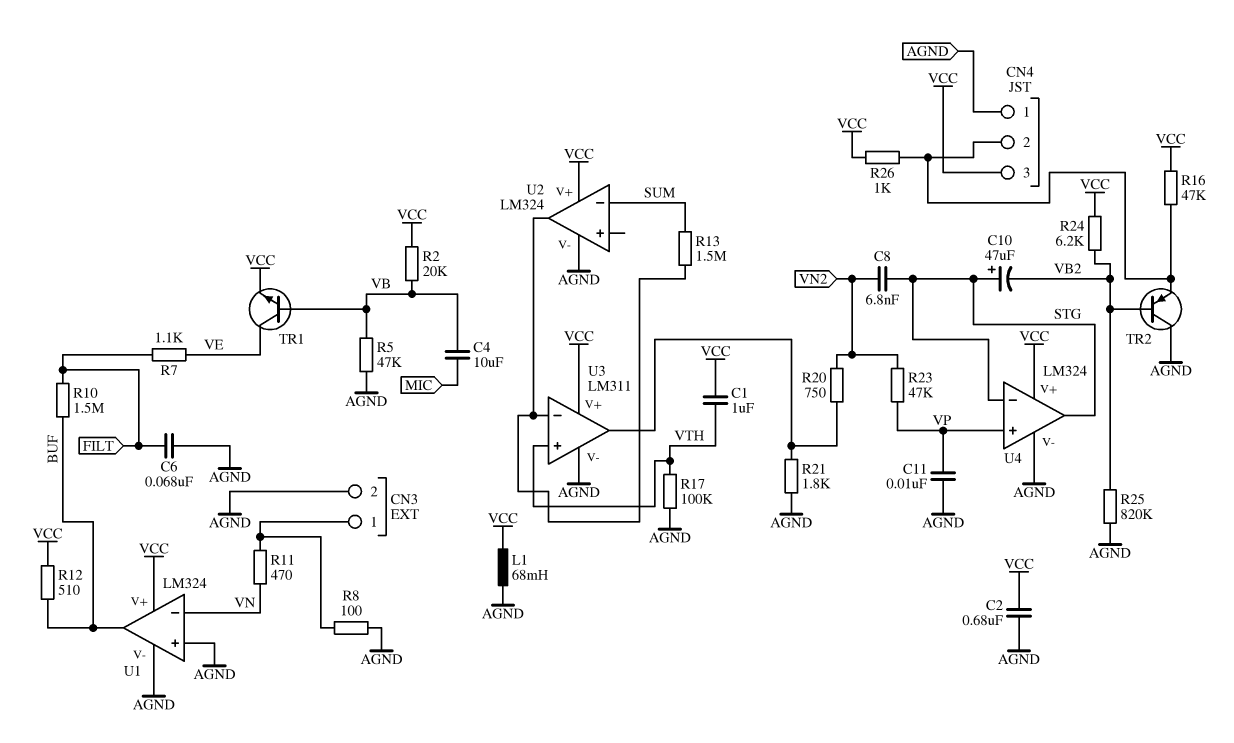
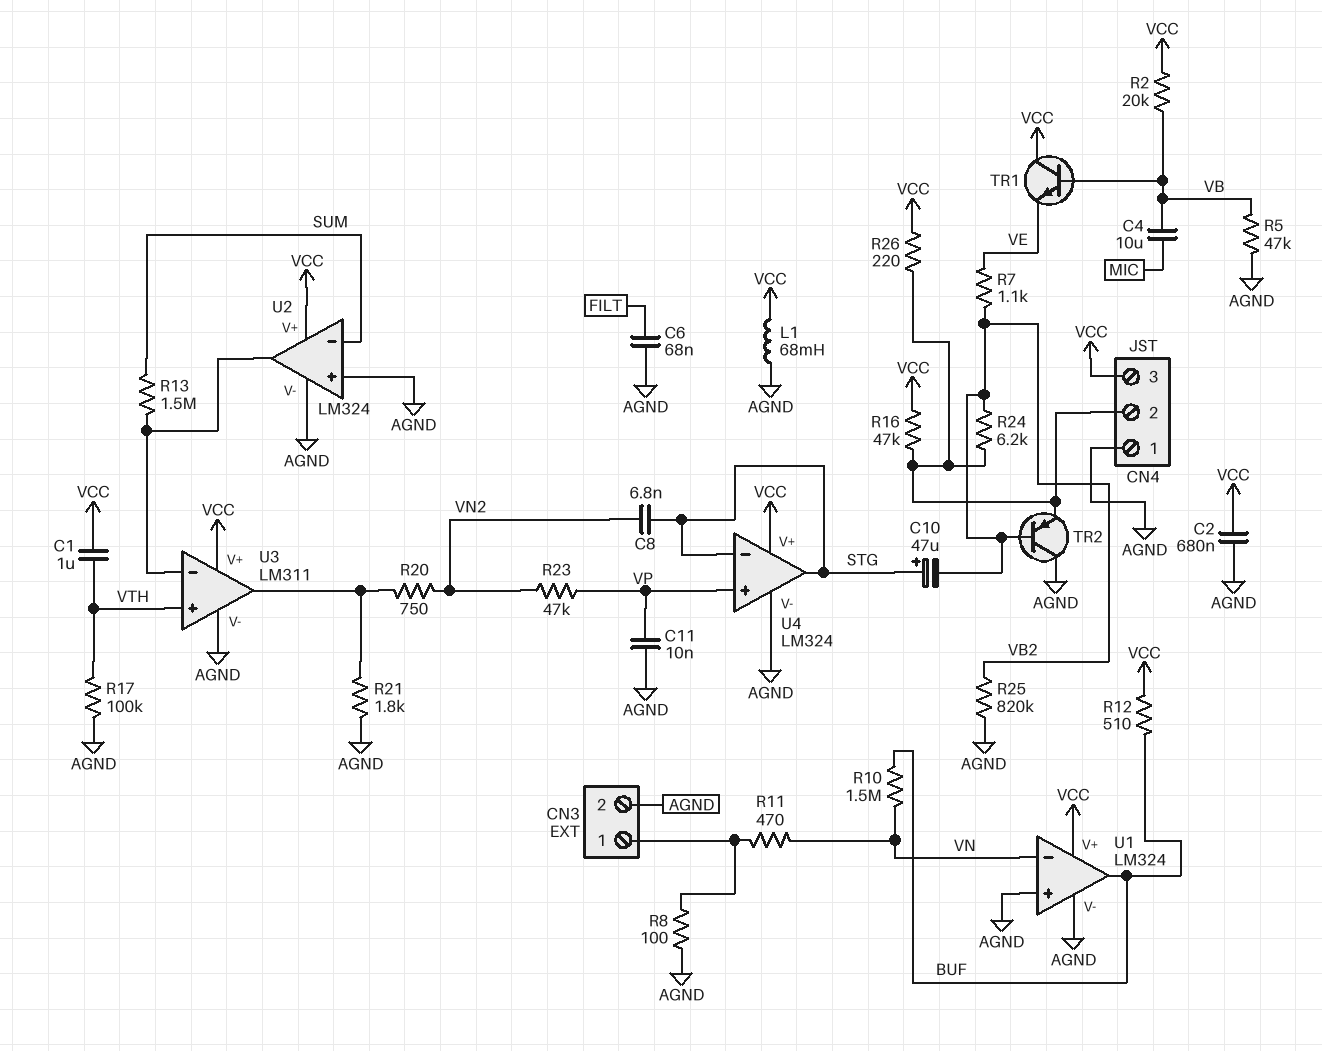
R7: 1.1k (FILT, VE) -> 1.1k (VB2, VE)
R10: 1.5M (BUF, FILT) -> 1.5M (BUF, VN)
R24: 6.2k (VB2, VCC) -> 6.2k (CN4/2, VB2)
R26: 1k (CN4/2, VCC) -> 220 (CN4/2, VCC)
TR1: NPN (B VB, C VE, E VCC) -> NPN (B VB, C VCC, E VE)
U2 pin in+: none -> AGND

